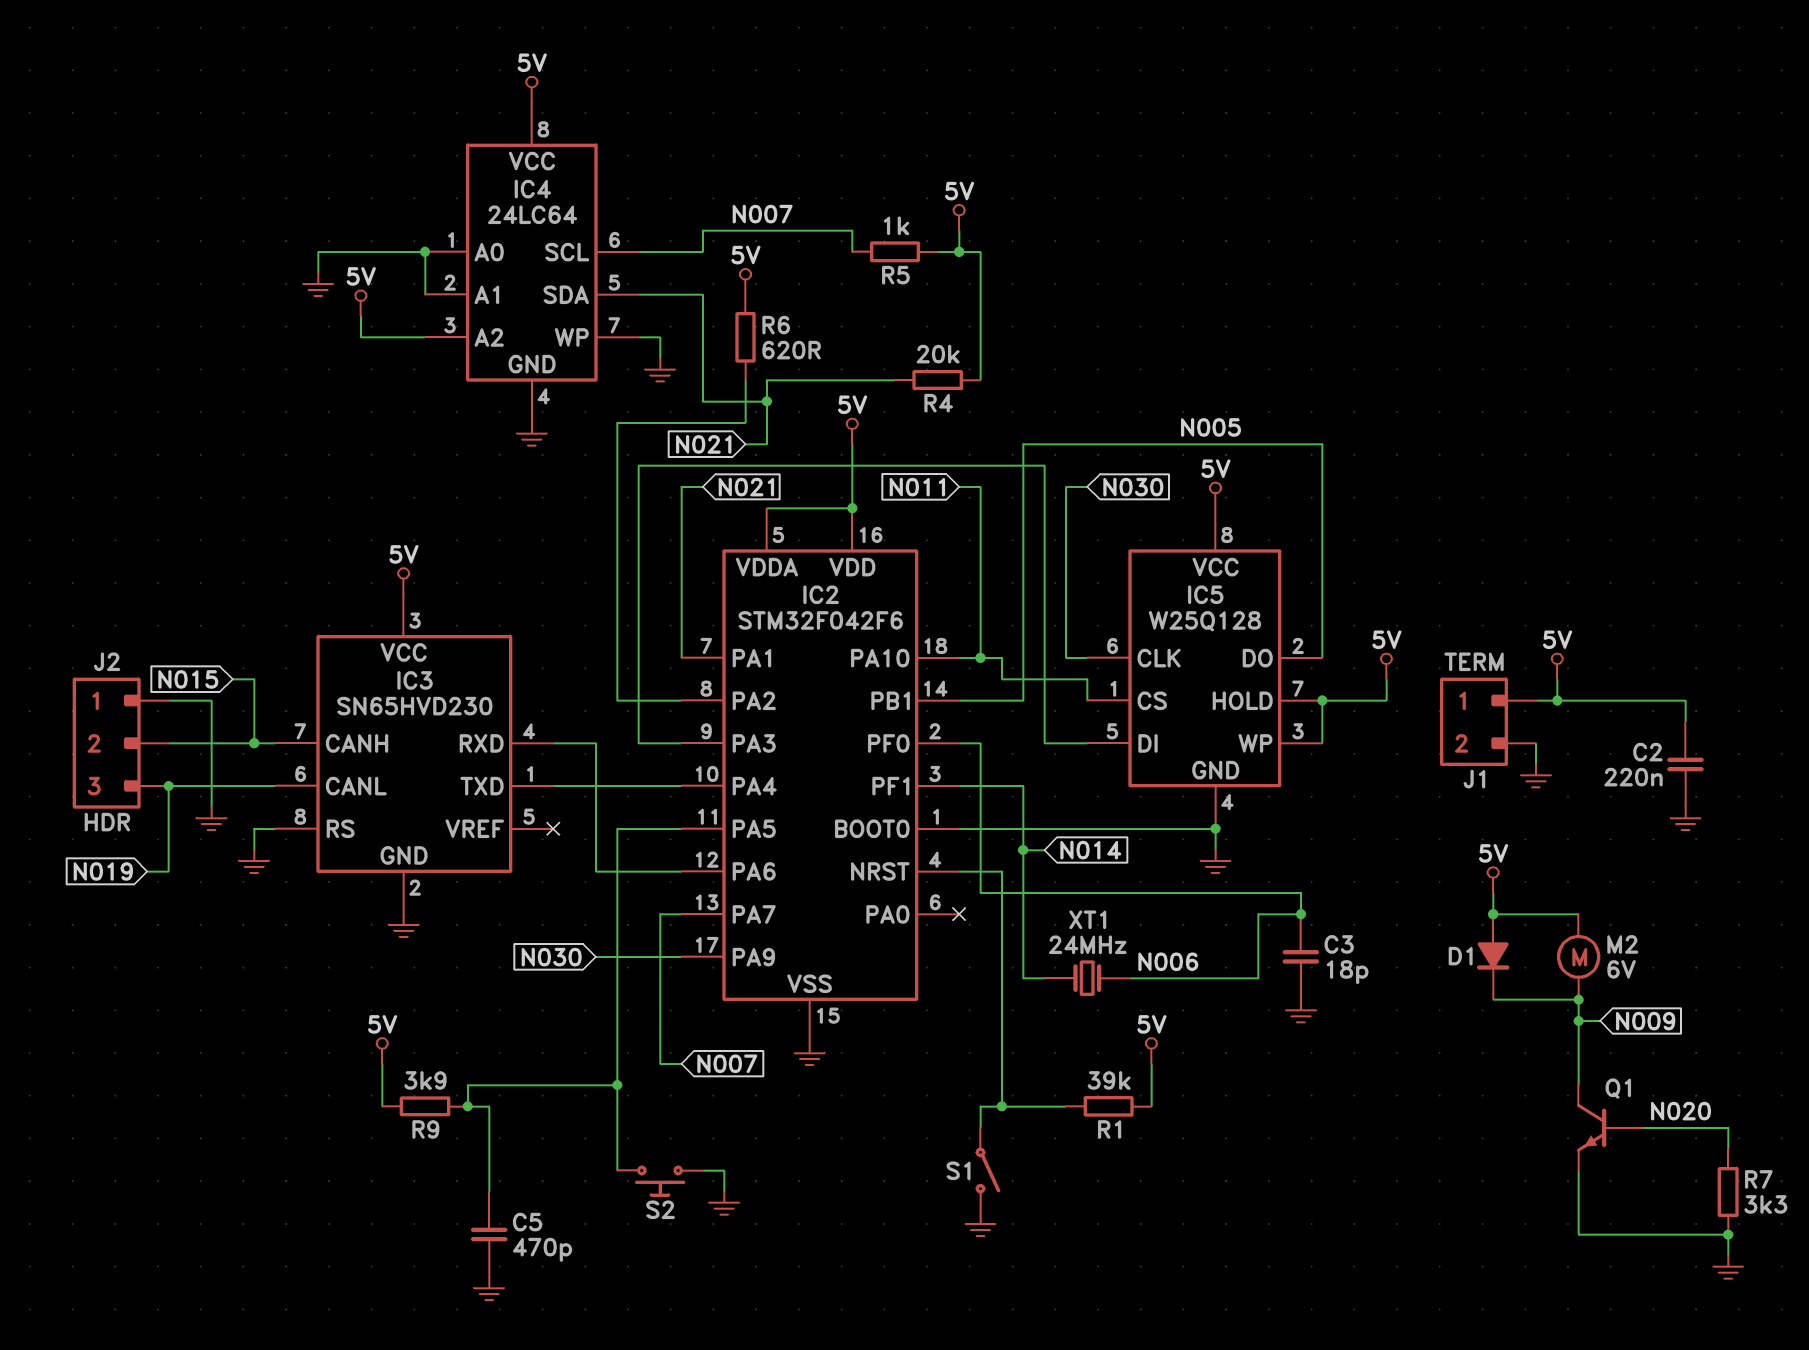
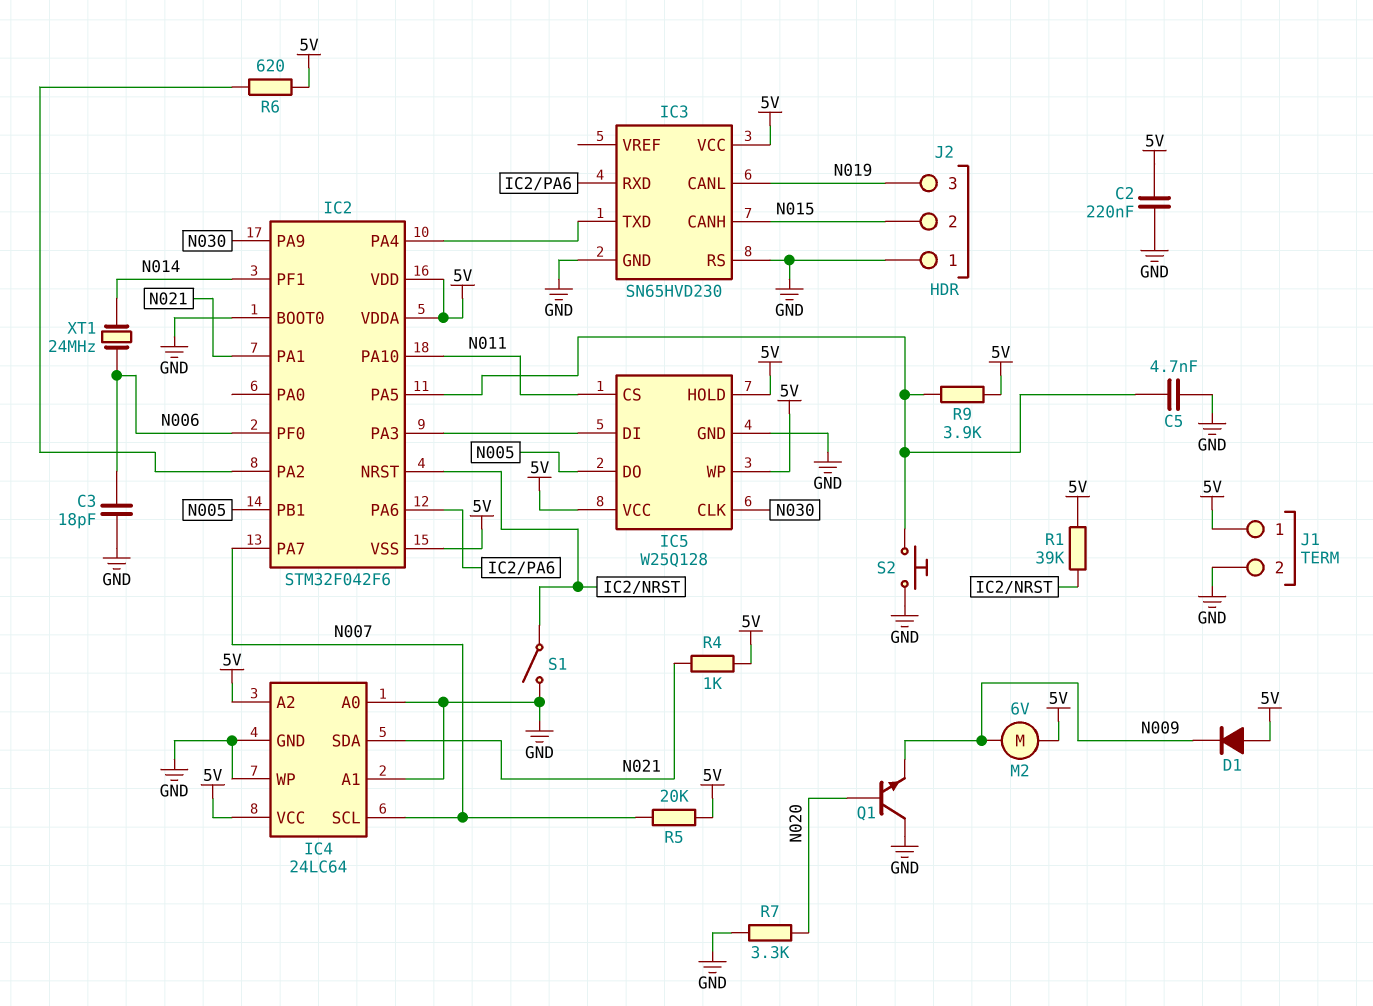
C5: 470pF (GND, IC2/PA5) -> 4.7nF (GND, IC2/PA5)
IC2 pin VSS: GND -> 5V
Q1: NPN (B N020, C N009, E GND) -> NPN (B N020, C GND, E N009)
R4: 20k (5V, N021) -> 1k (5V, N021)
R5: 1k (5V, N007) -> 20k (5V, N007)

